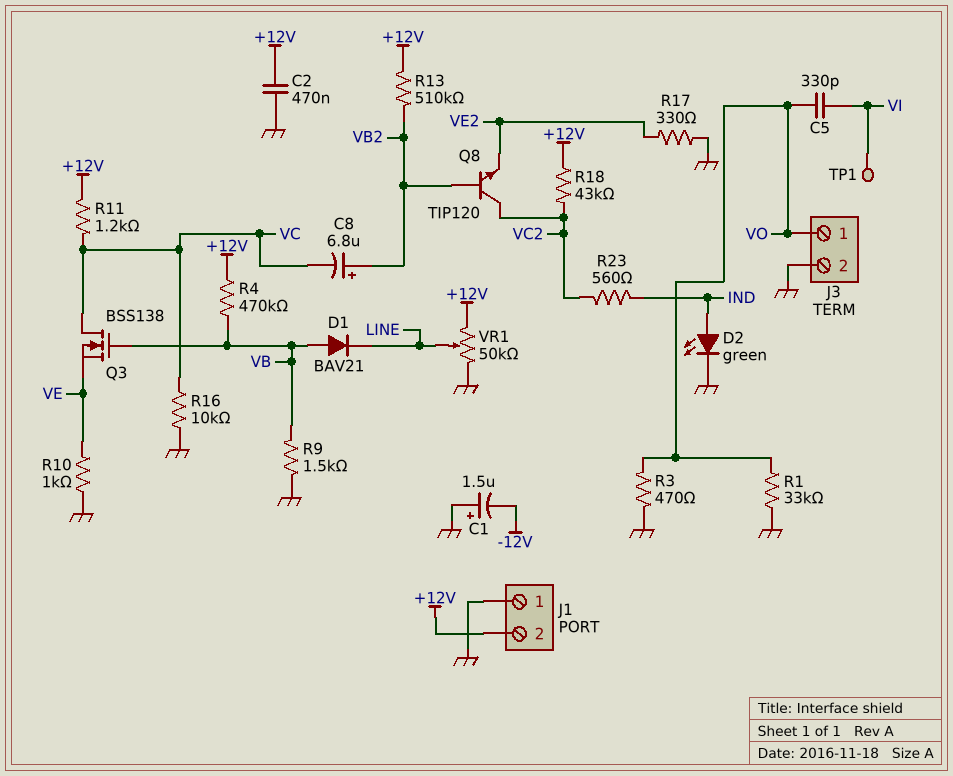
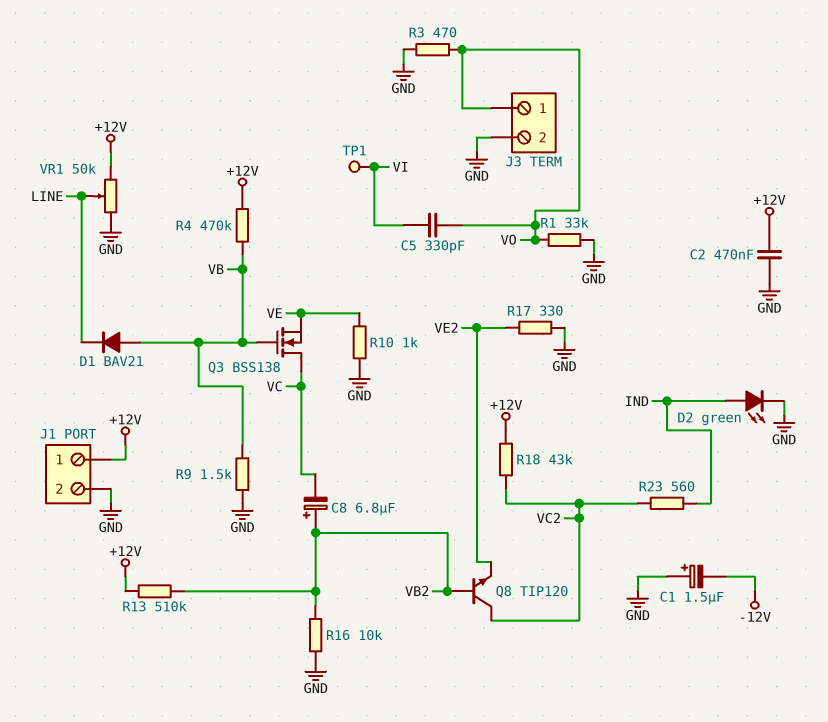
J1 pin 1: GND -> +12V
J1 pin 2: +12V -> GND
R11: 1.2k (+12V, VC) -> none
R16: 10k (GND, VC) -> 10k (GND, VB2)

